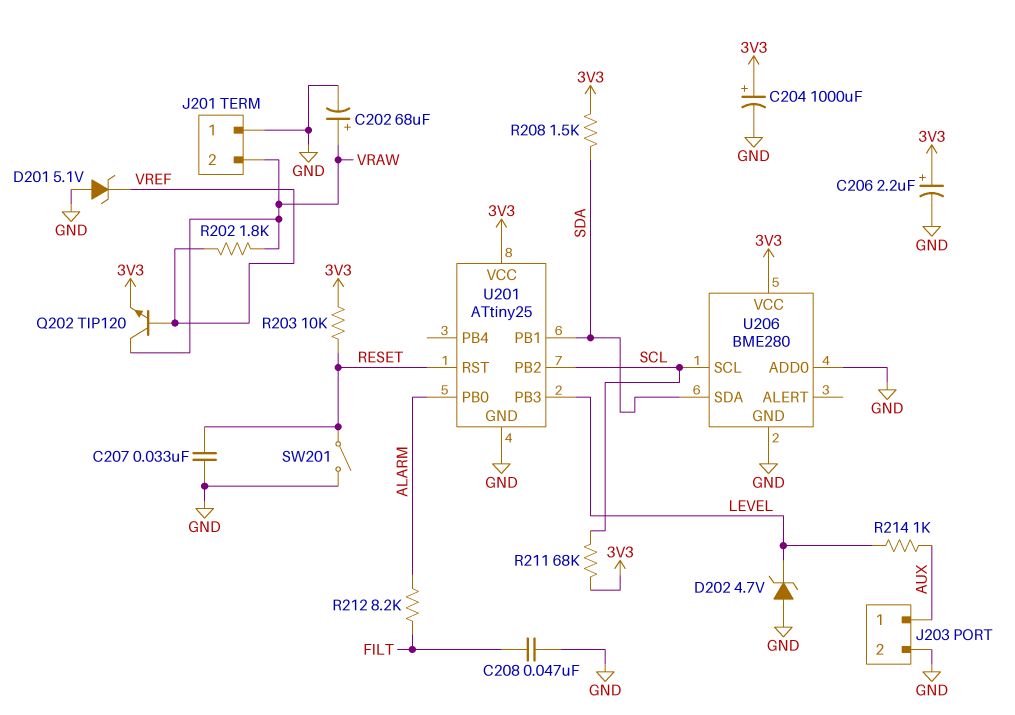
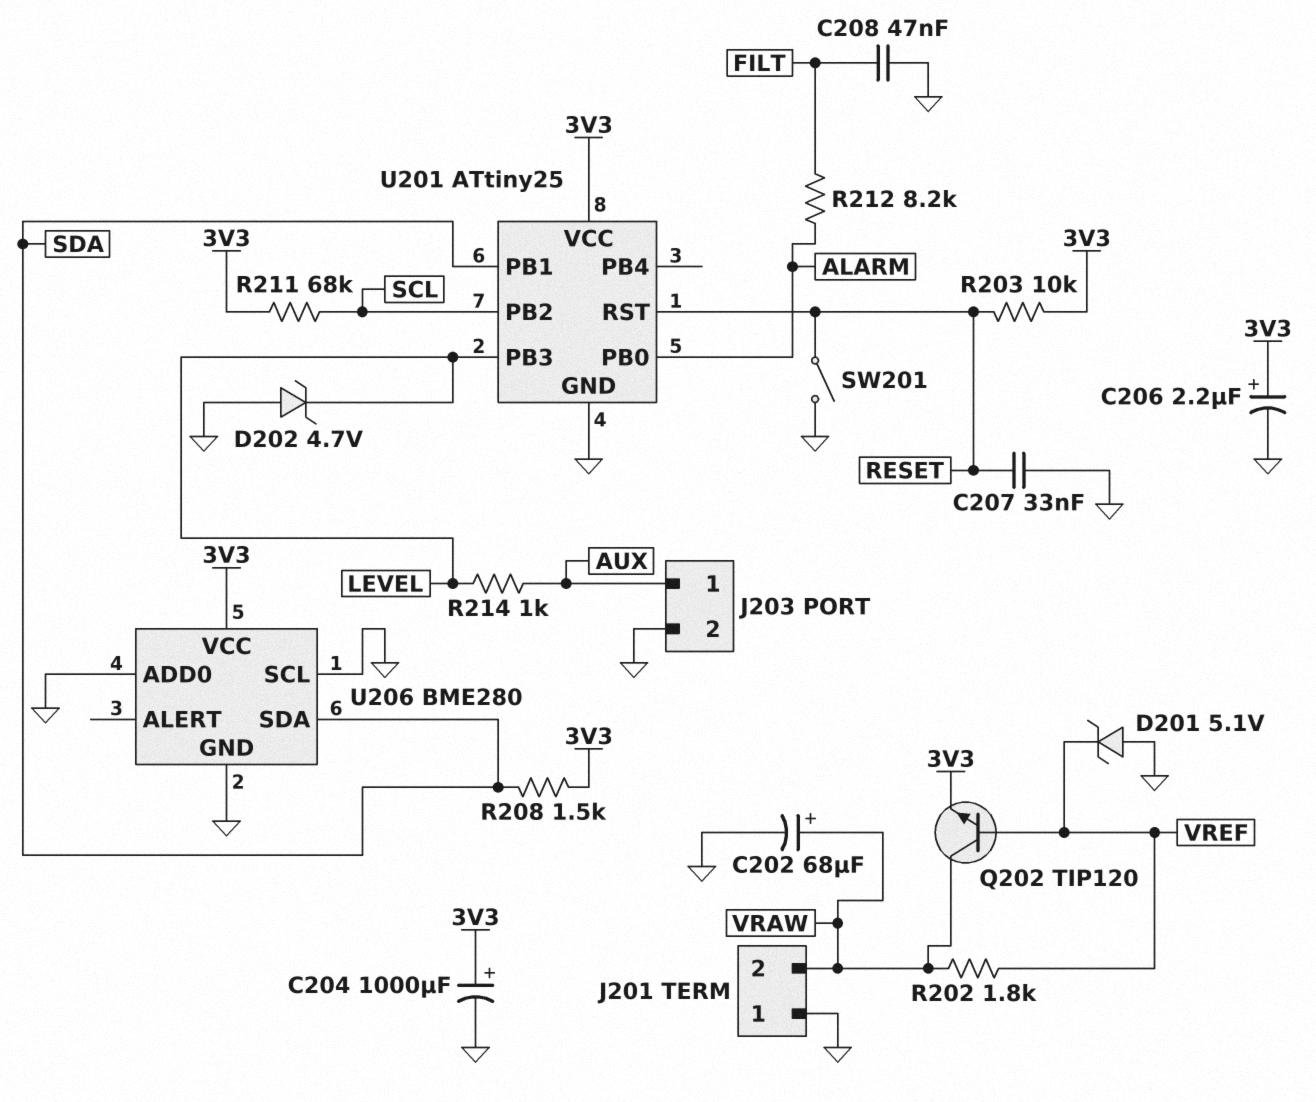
U206 pin SCL: SCL -> GND

